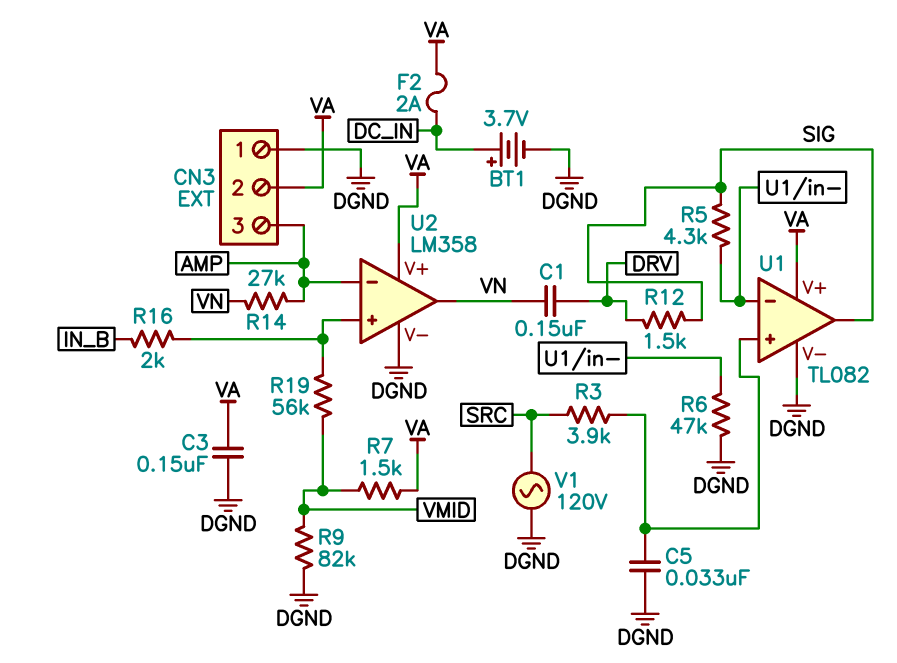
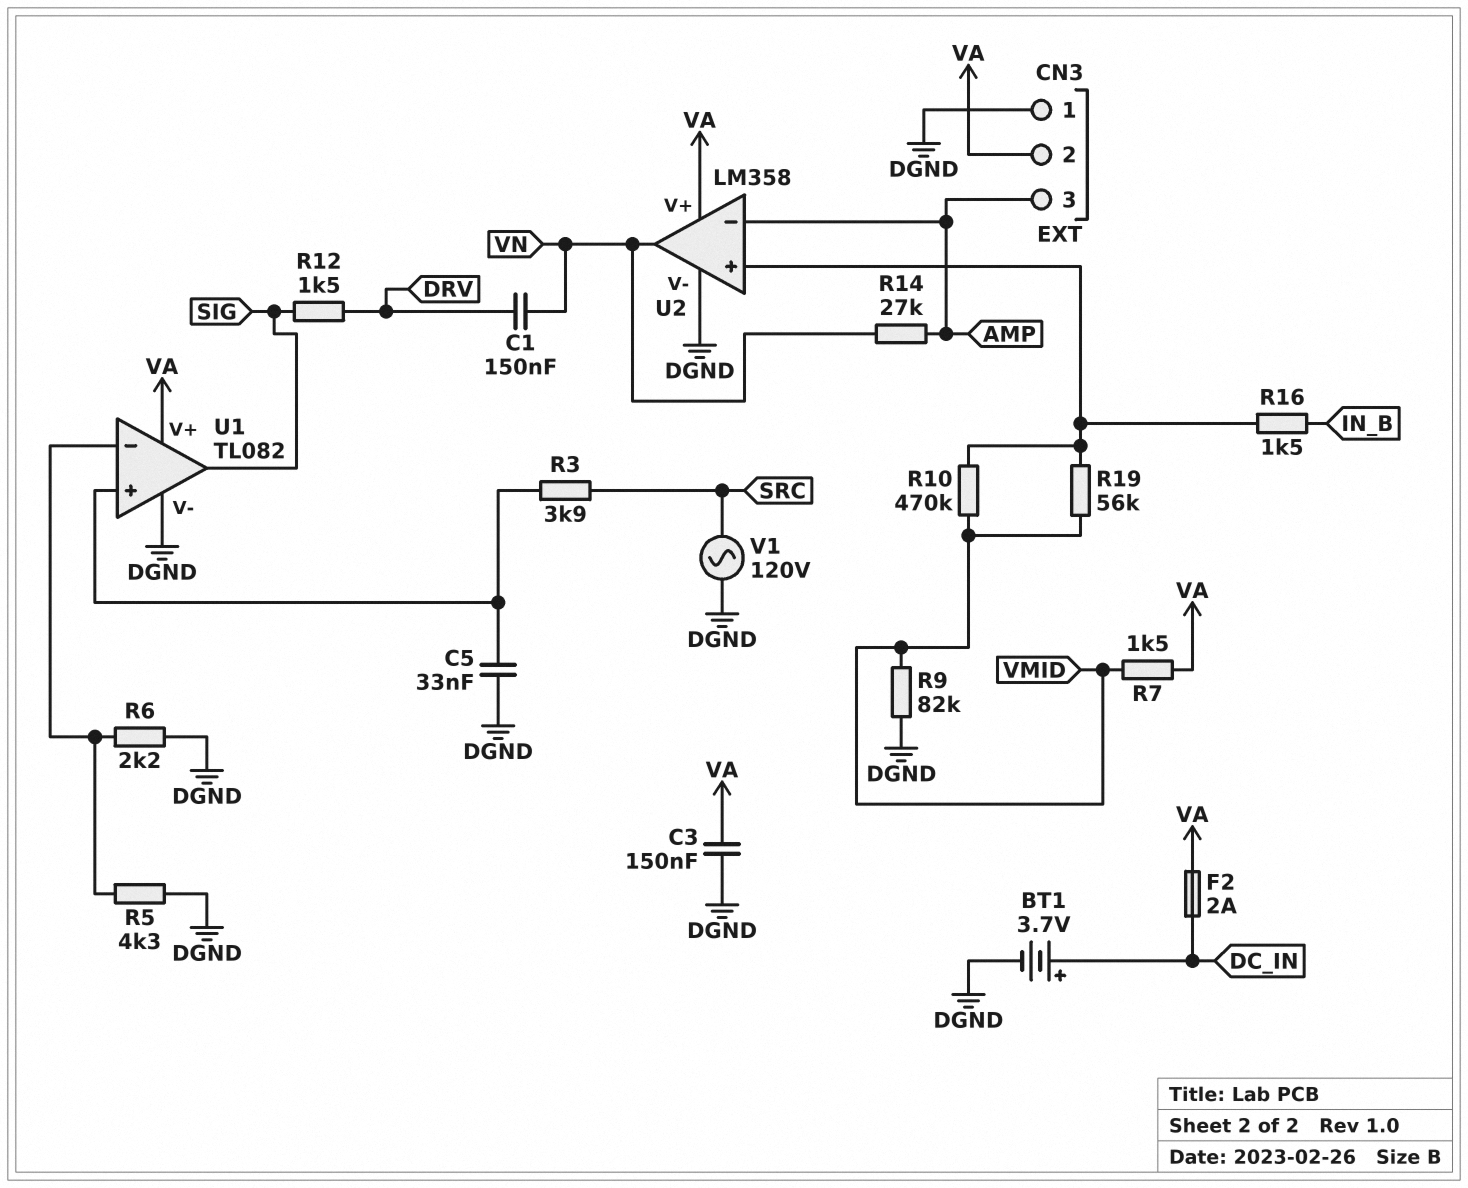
R5: 4.3k (SIG, U1/in-) -> 4.3k (DGND, U1/in-)
R6: 47k (DGND, U1/in-) -> 2.2k (DGND, U1/in-)
R10: none -> 470k (U2/in+, VMID)
R16: 2k (IN_B, U2/in+) -> 1.5k (IN_B, U2/in+)

